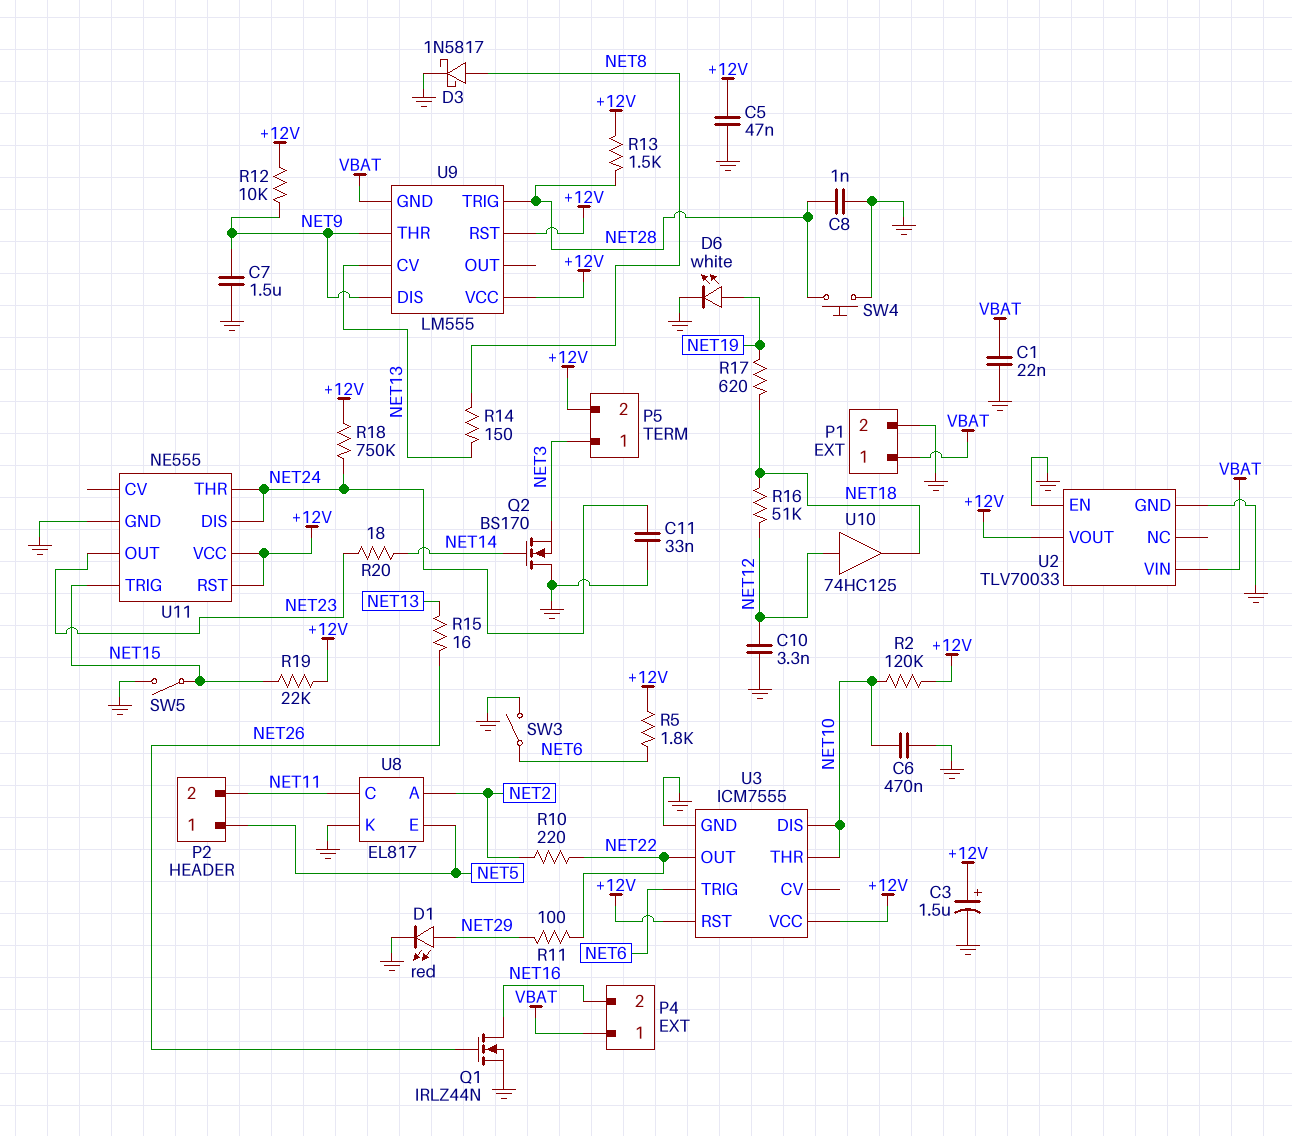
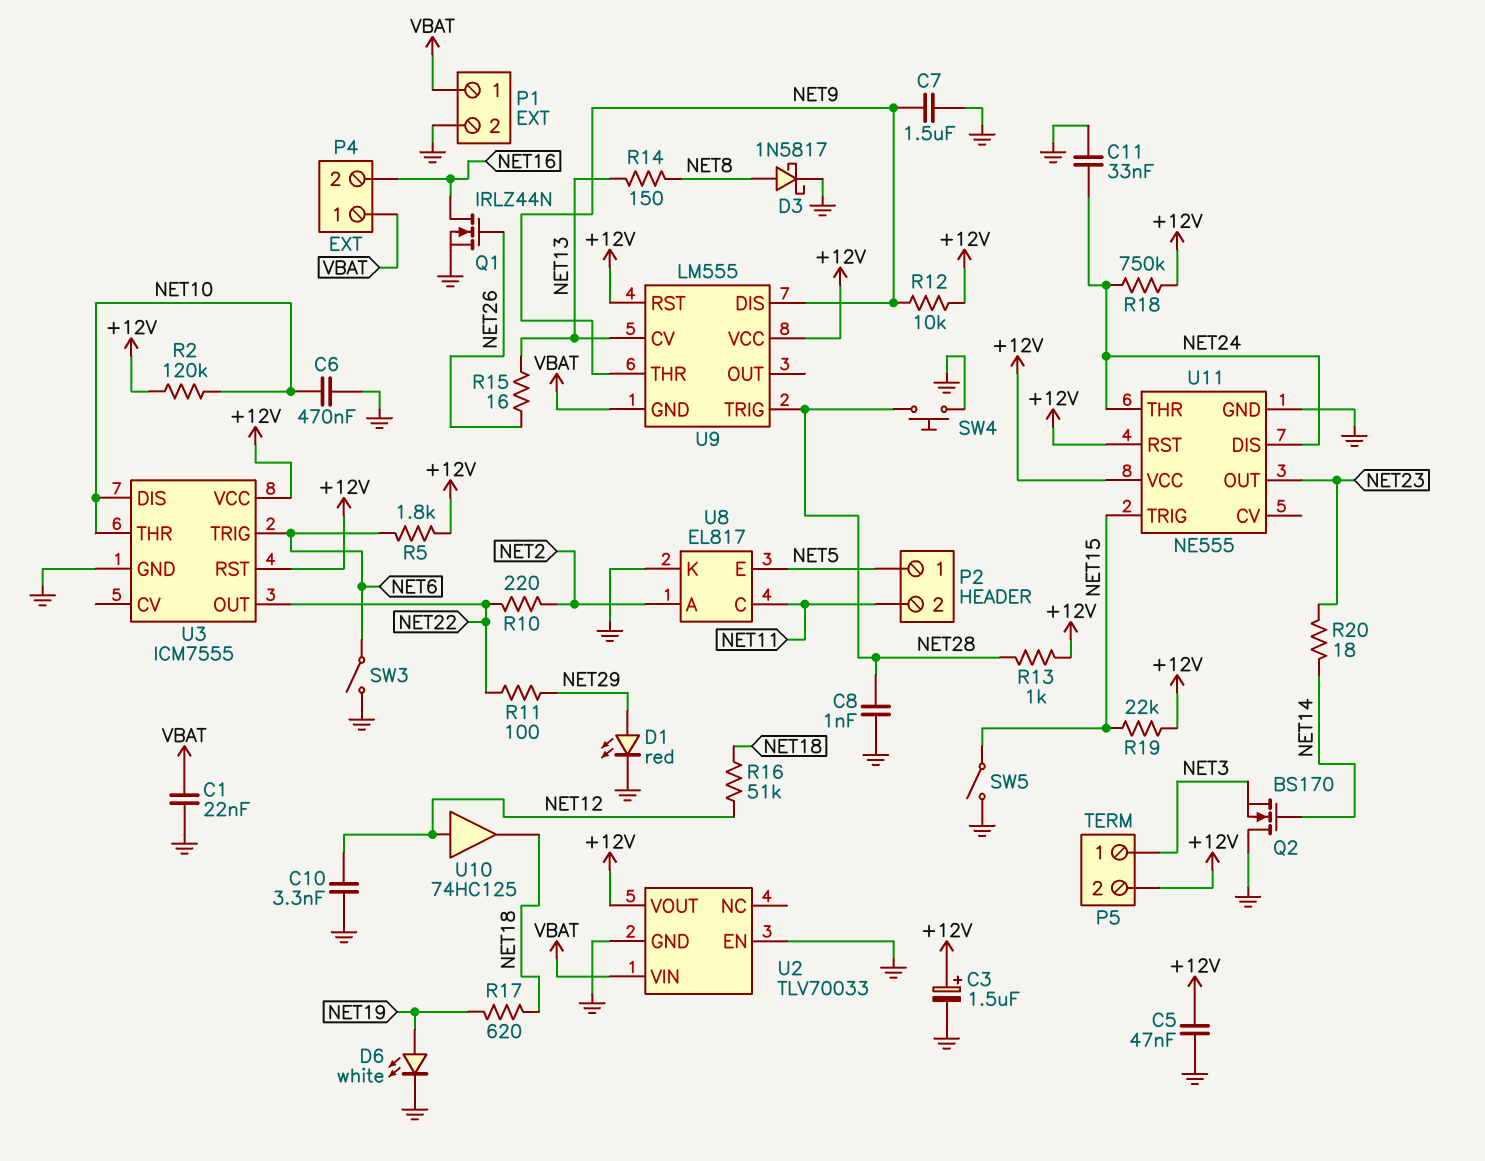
R13: 1.5k (+12V, NET28) -> 1k (+12V, NET28)

